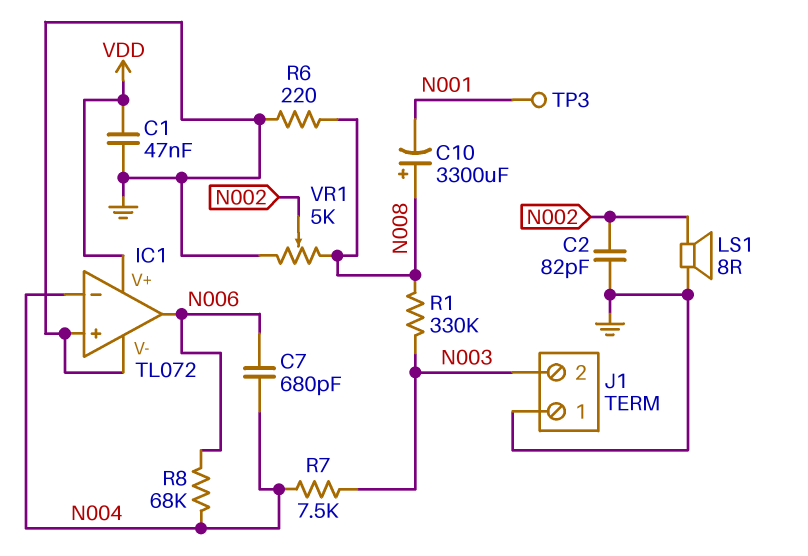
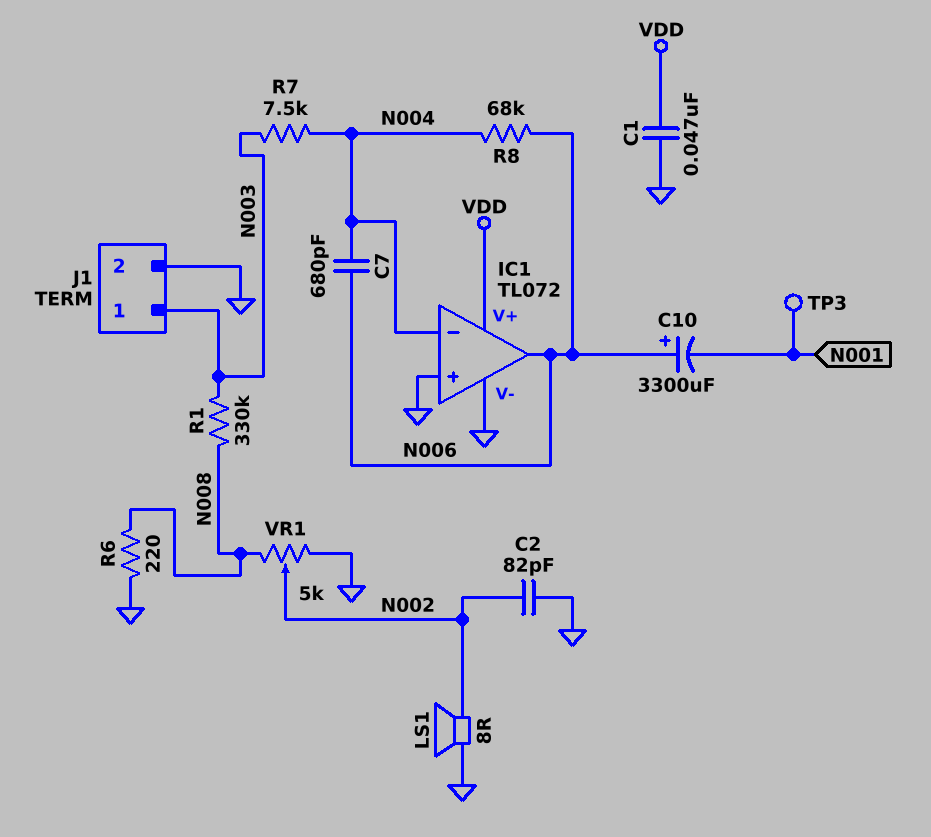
C10: 3300uF (plus N008, minus N001) -> 3300uF (plus N006, minus N001)
J1 pin 1: GND -> N003
J1 pin 2: N003 -> GND

